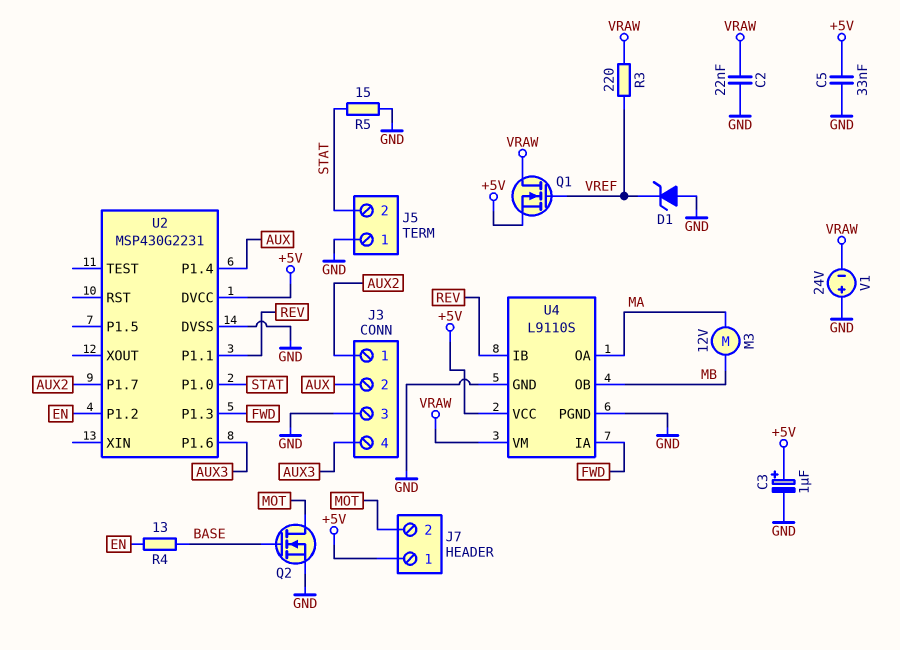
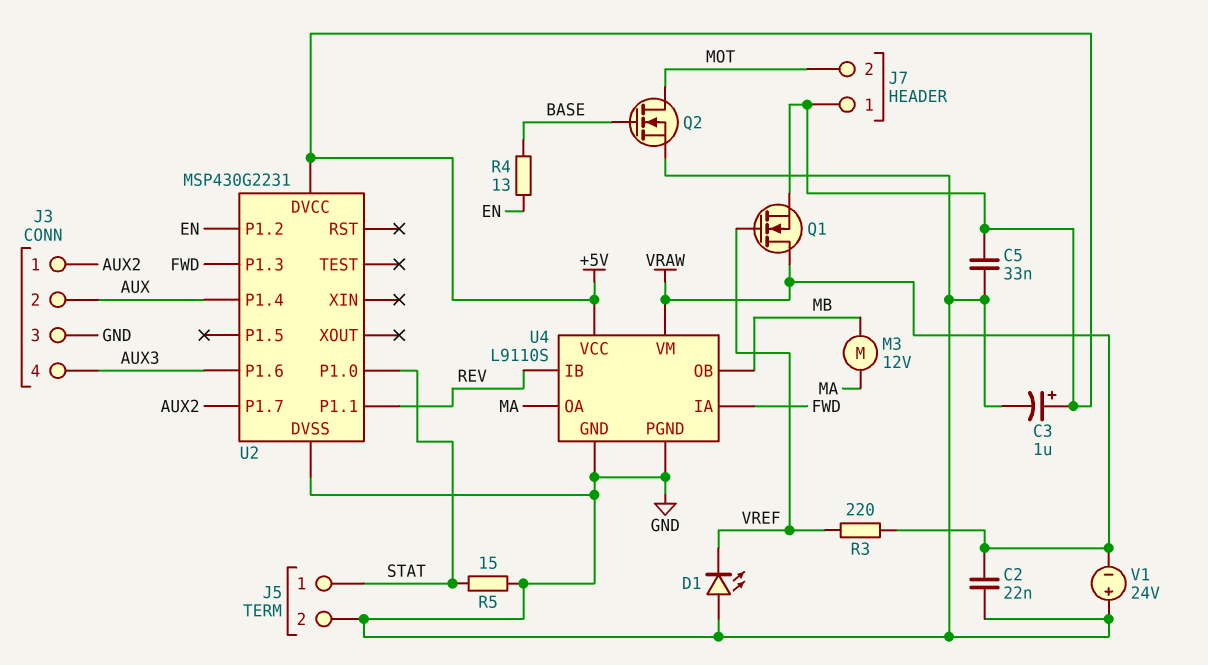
D1: zener (A GND, K VREF) -> LED (A GND, K VREF)
J5 pin 1: GND -> STAT
J5 pin 2: STAT -> GND

